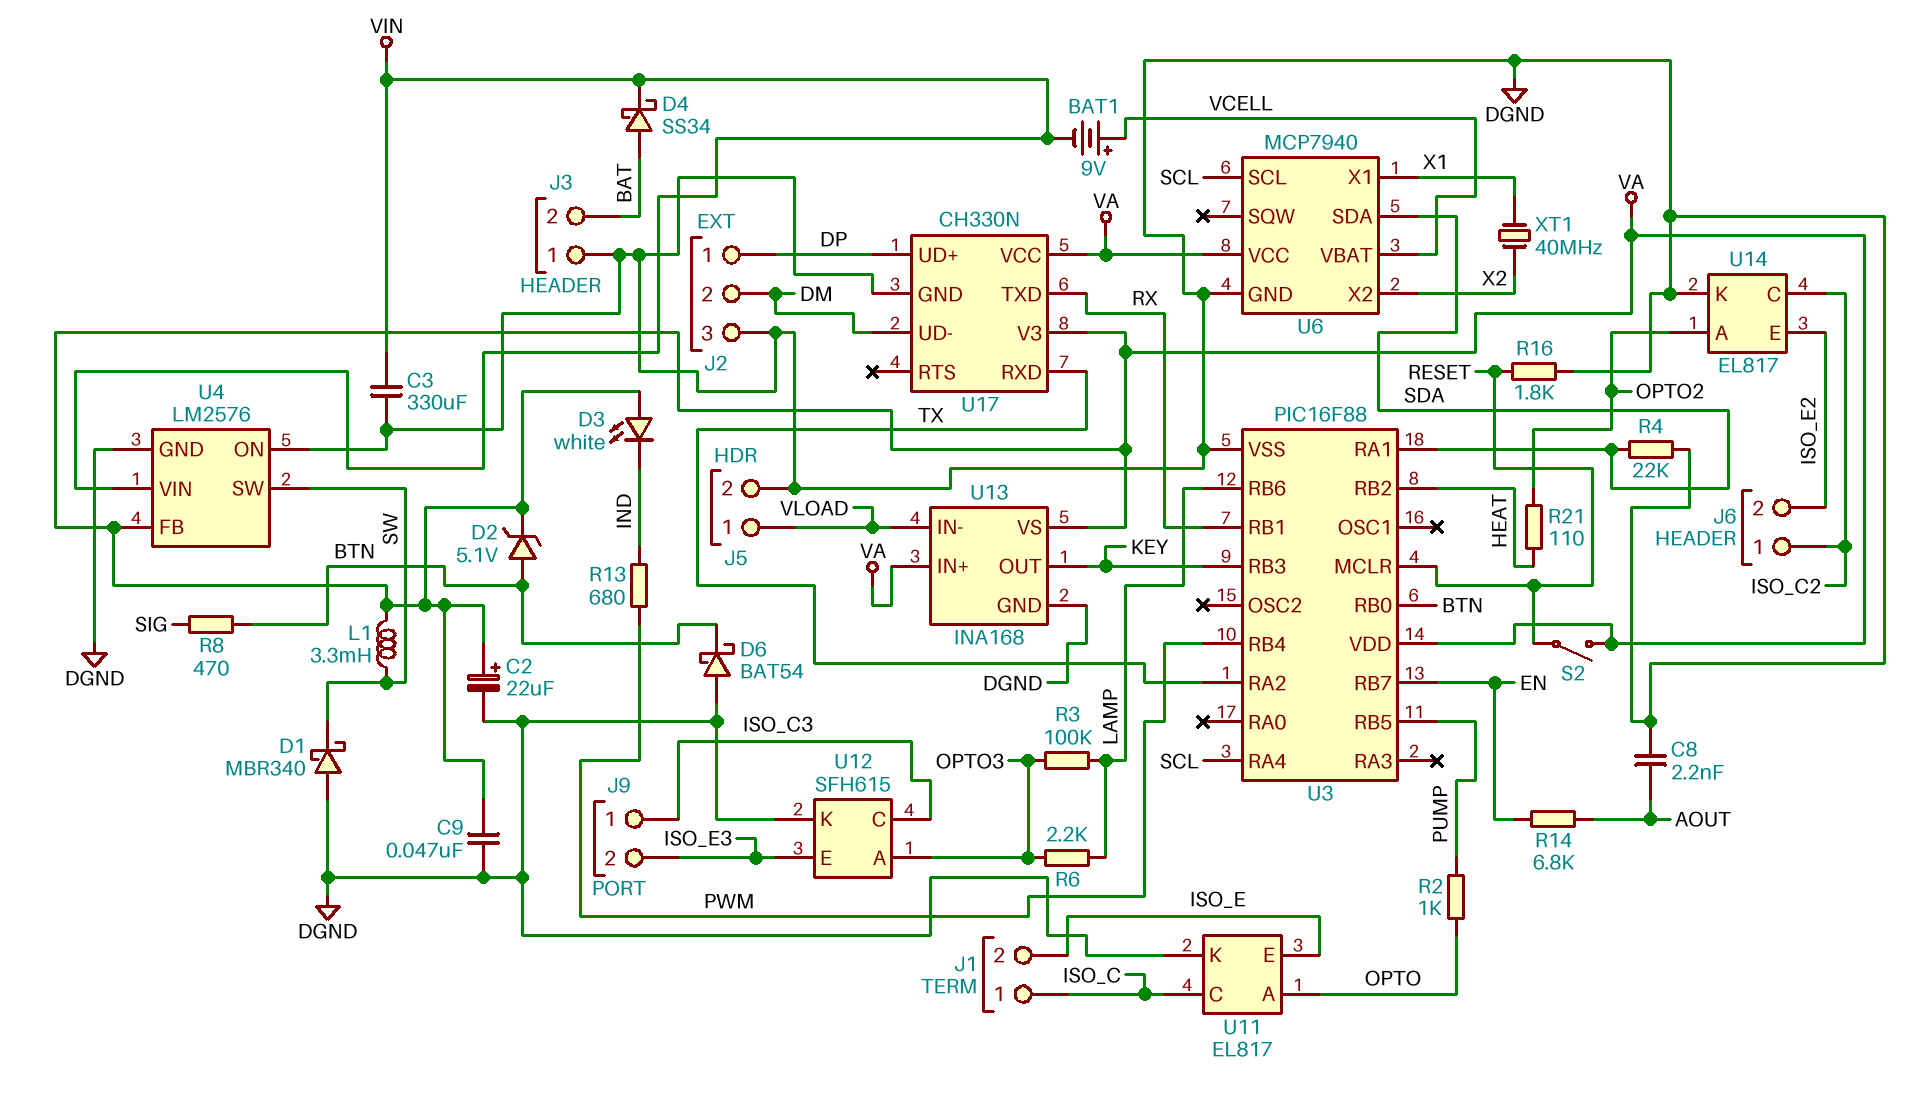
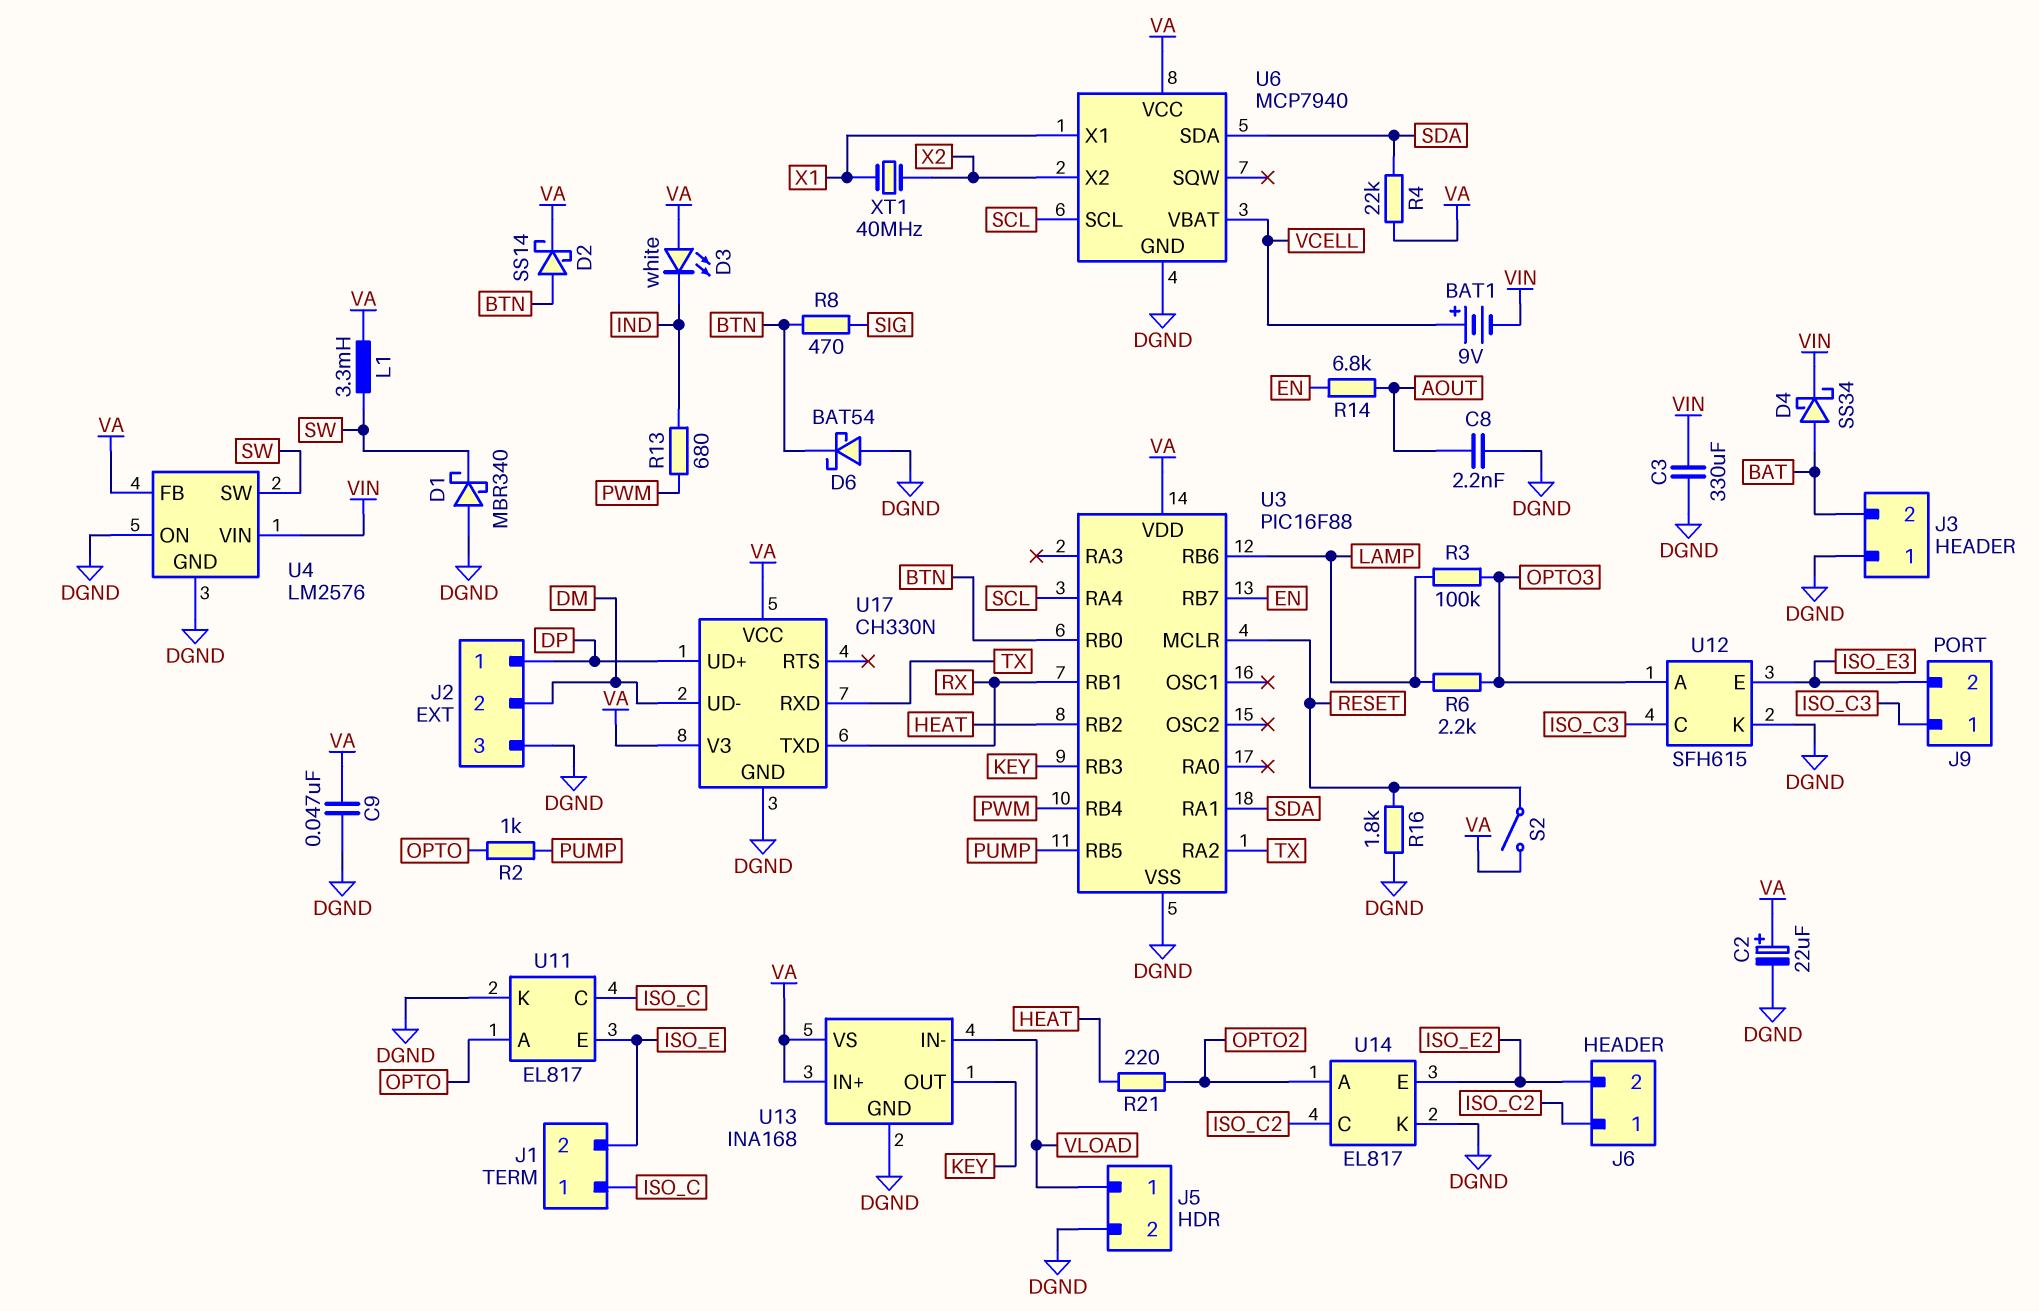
D2: zener 5.1V (A BTN, K VA) -> schottky SS14 (A BTN, K VA)
R4: 22k (DGND, SDA) -> 22k (SDA, VA)
R21: 110 (HEAT, OPTO2) -> 220 (HEAT, OPTO2)

